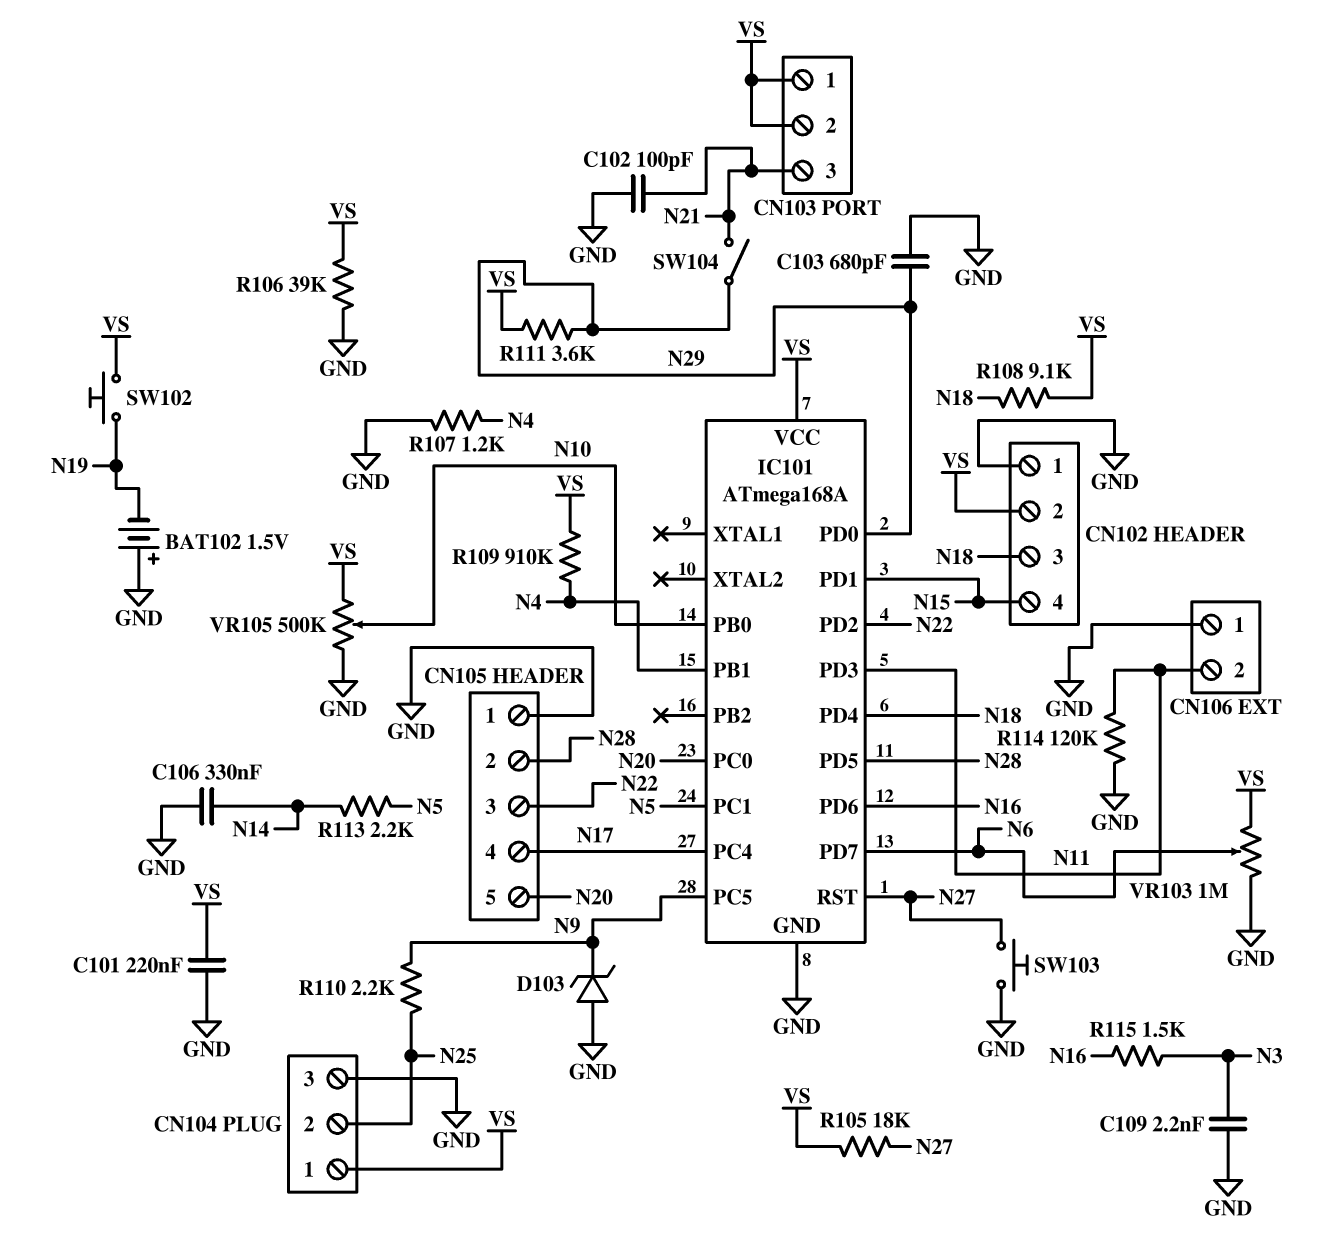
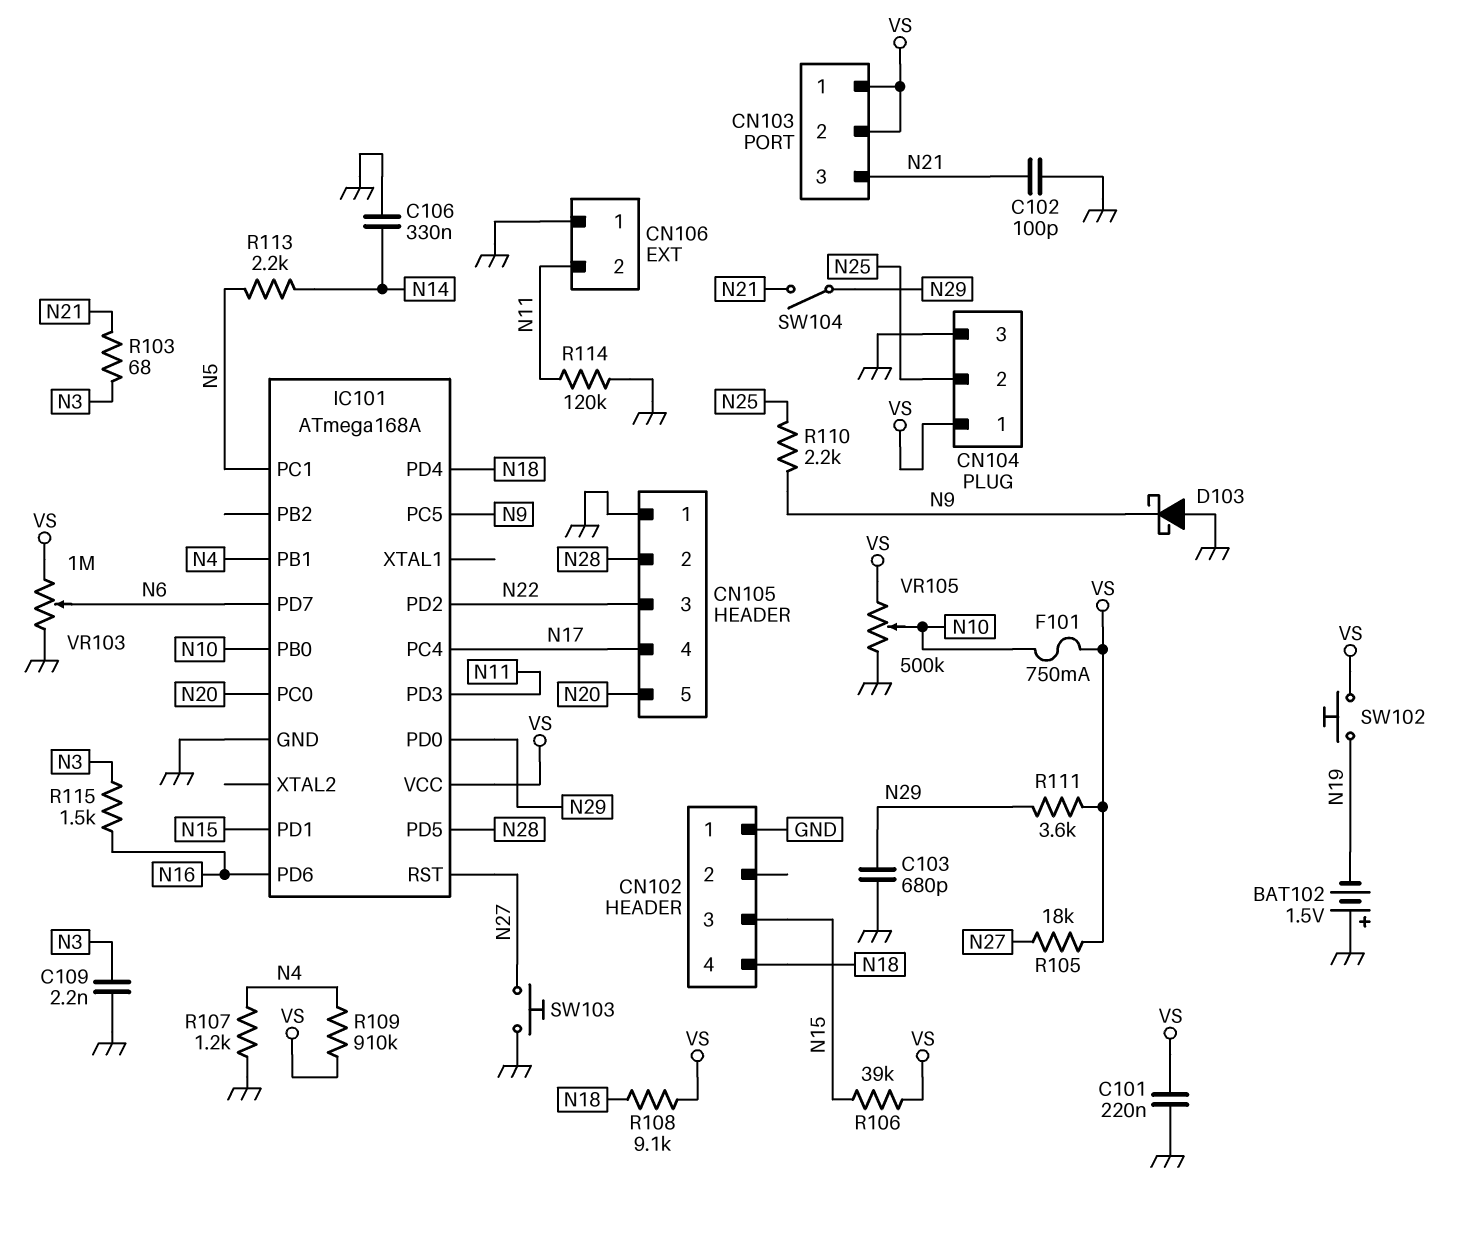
CN102 pin 2: VS -> none
CN102 pin 3: N18 -> N15
CN102 pin 4: N15 -> N18
D103: zener (A GND, K N9) -> schottky (A GND, K N9)
F101: none -> 750mA (N10, VS)
R103: none -> 68 (N3, N21)
R106: 39k (GND, VS) -> 39k (N15, VS)

